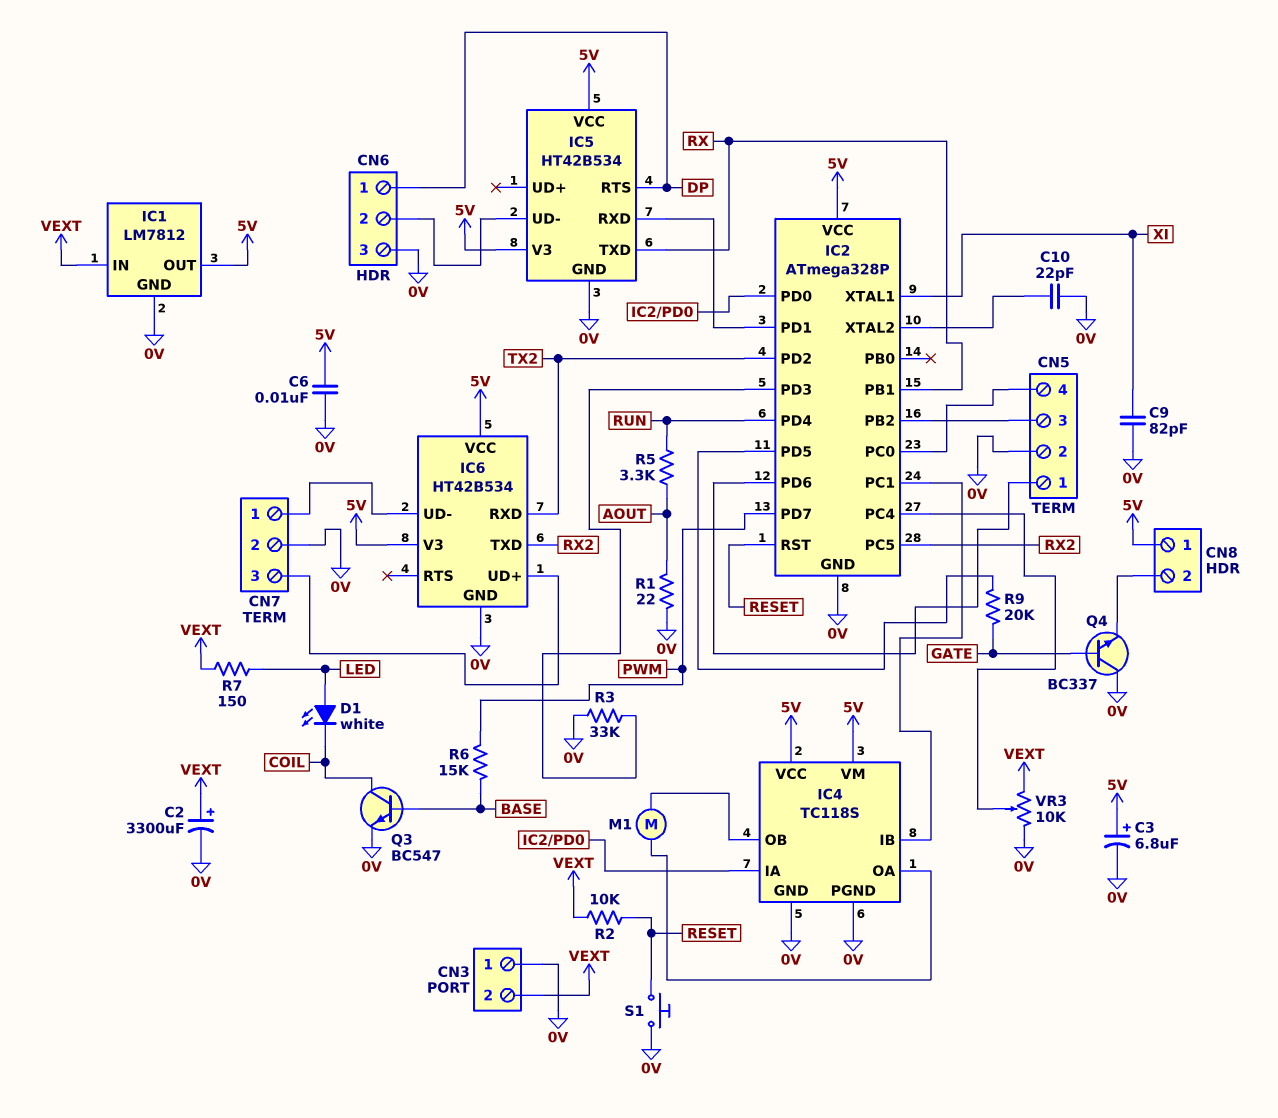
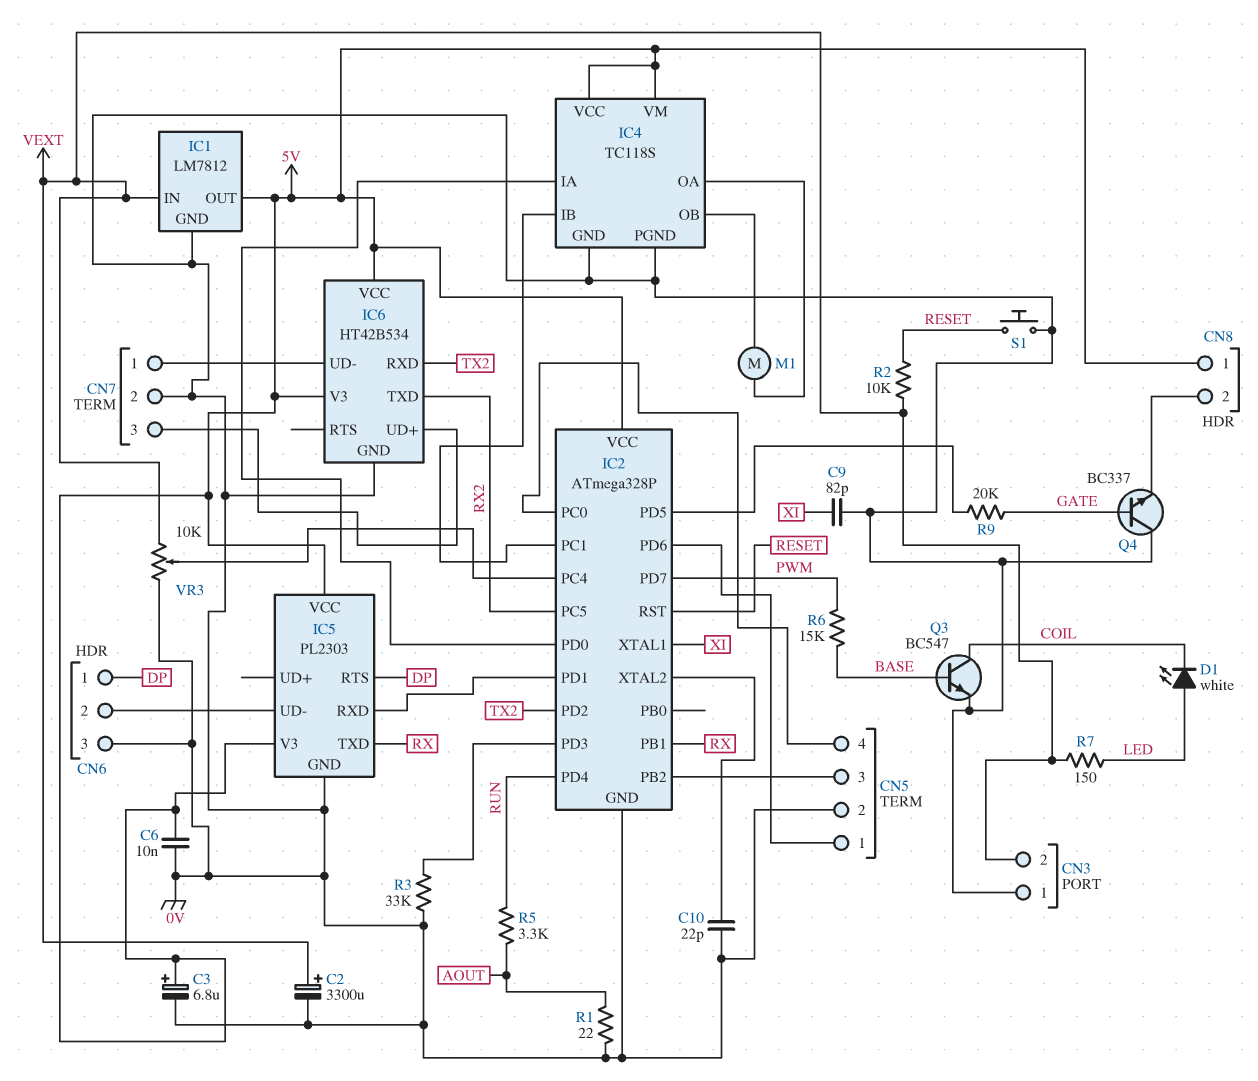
IC5: HT42B534 -> PL2303

